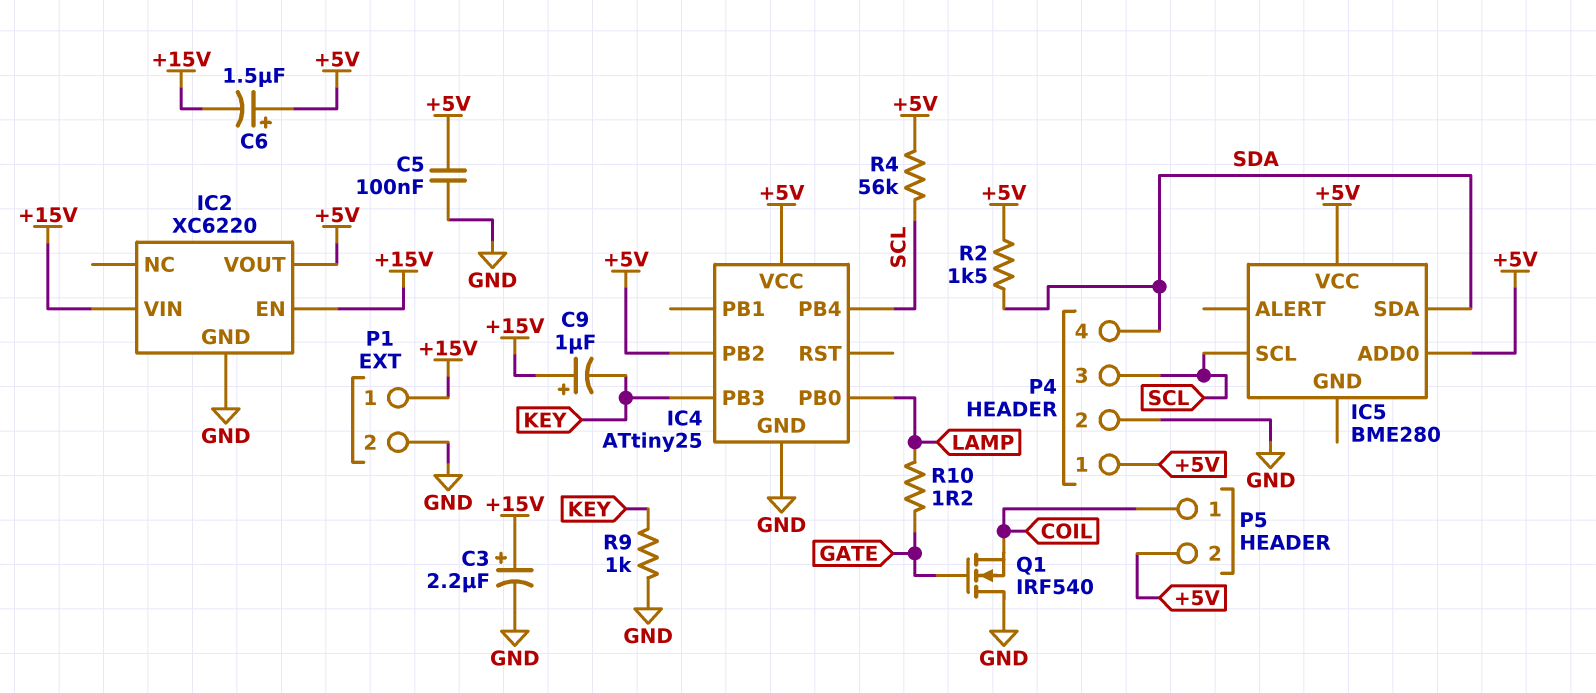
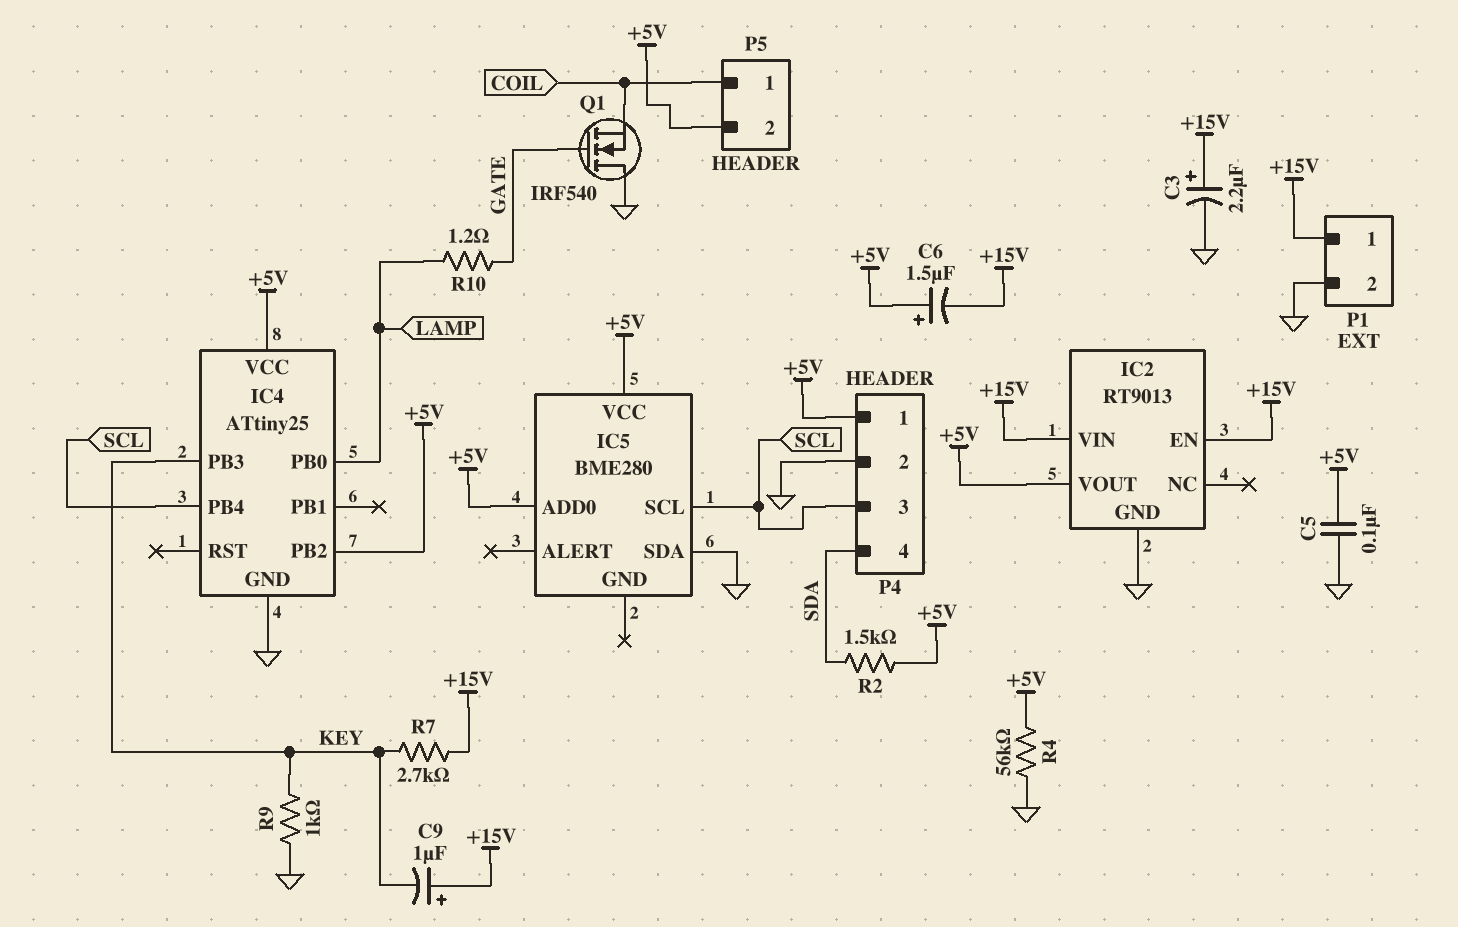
IC2: XC6220 -> RT9013
IC5 pin SDA: SDA -> GND
R4: 56k (+5V, SCL) -> 56k (+5V, GND)
R7: none -> 2.7k (+15V, KEY)

